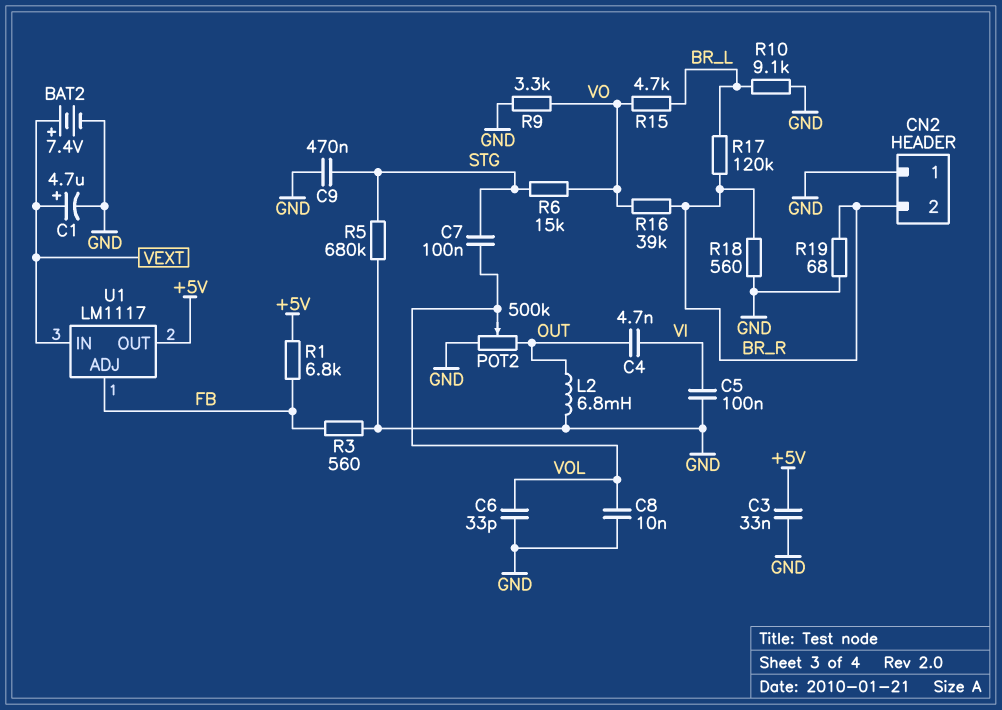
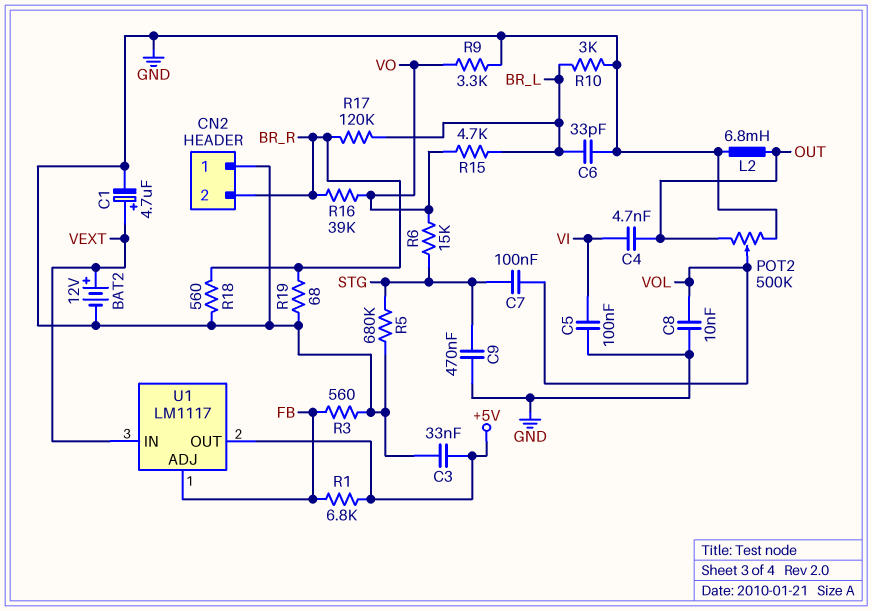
BAT2: 7.4V (plus VEXT, minus GND) -> 12V (plus VEXT, minus GND)
C6: 33pF (GND, VOL) -> 33pF (BR_L, GND)
R10: 9.1k (BR_L, GND) -> 3k (BR_L, GND)

